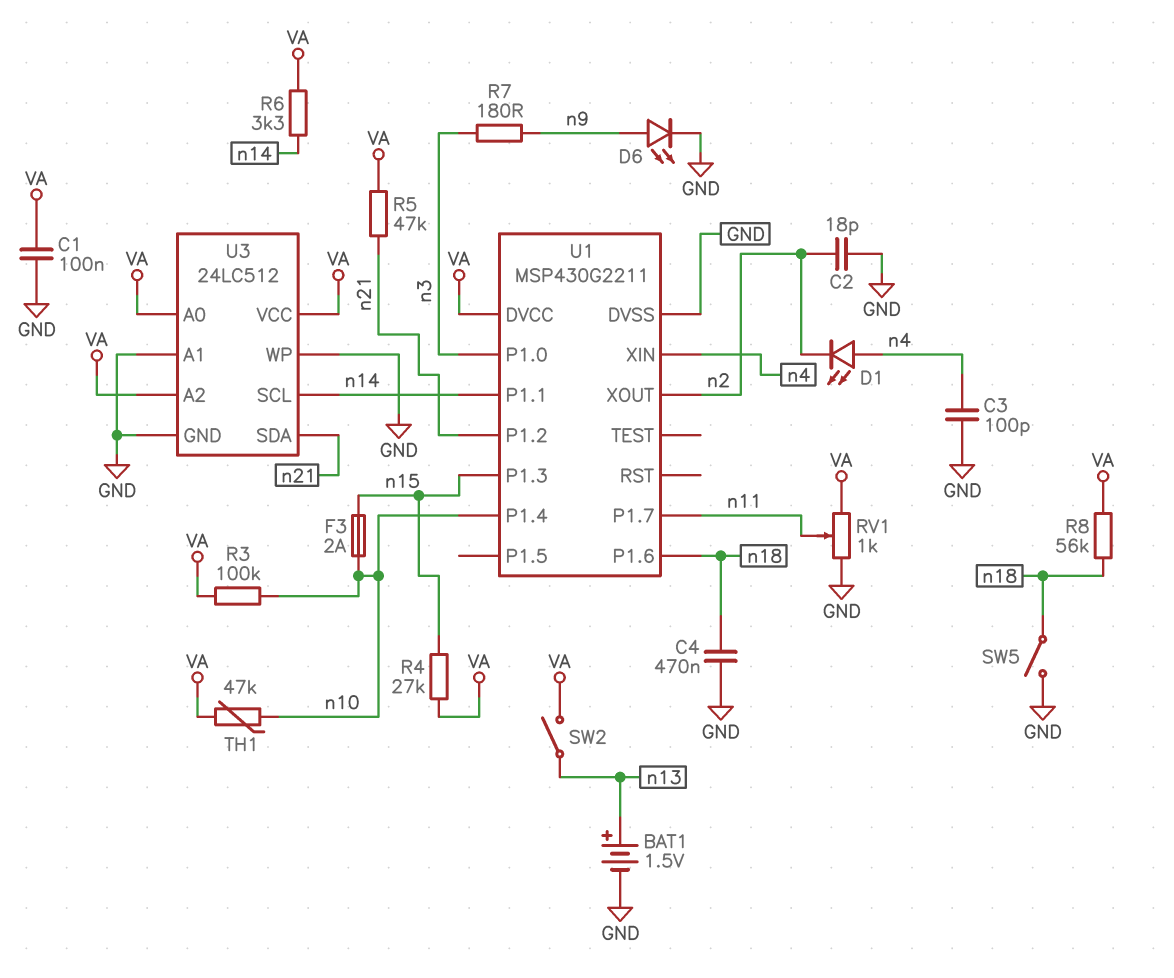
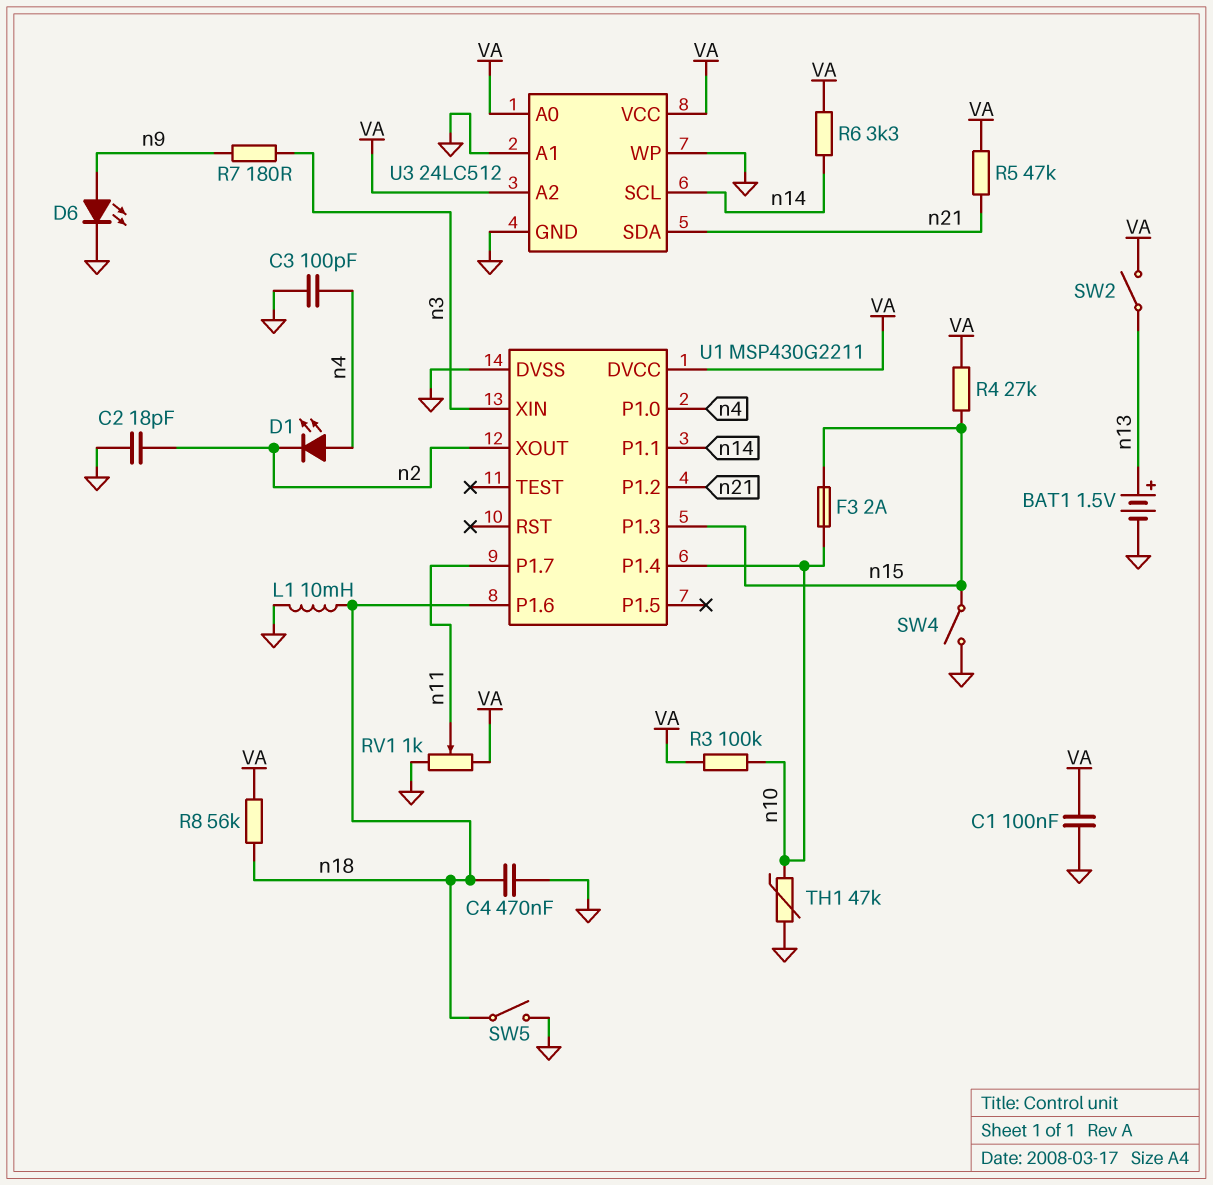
L1: none -> 10mH (GND, n18)
SW4: none -> switch (GND, n15)
TH1: 47k (VA, n10) -> 47k (GND, n10)
U1 pin P1.0: n3 -> n4
U1 pin XIN: n4 -> n3

